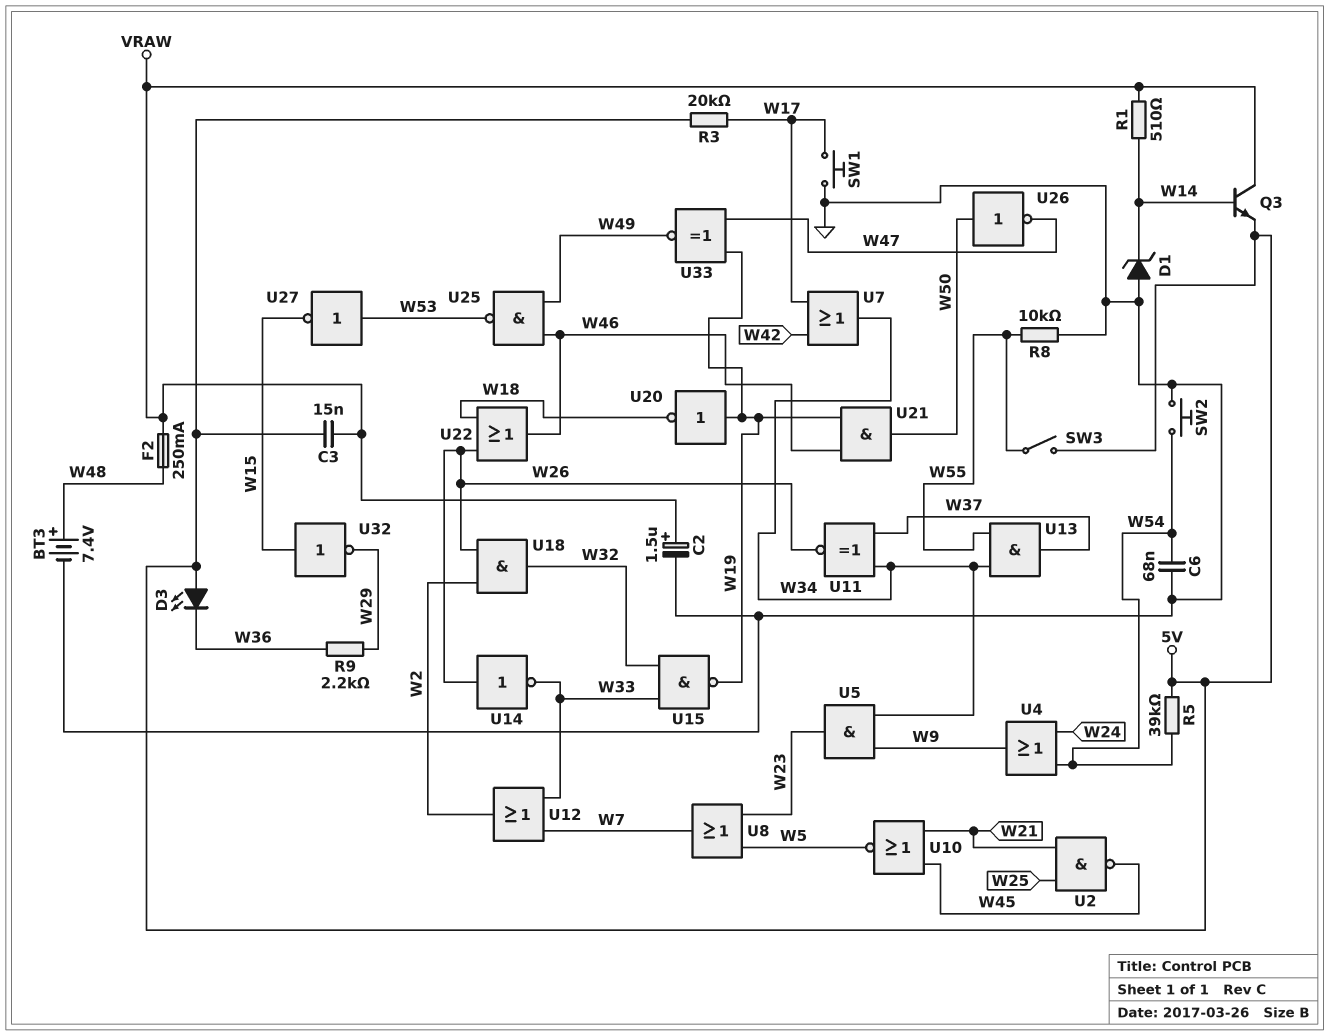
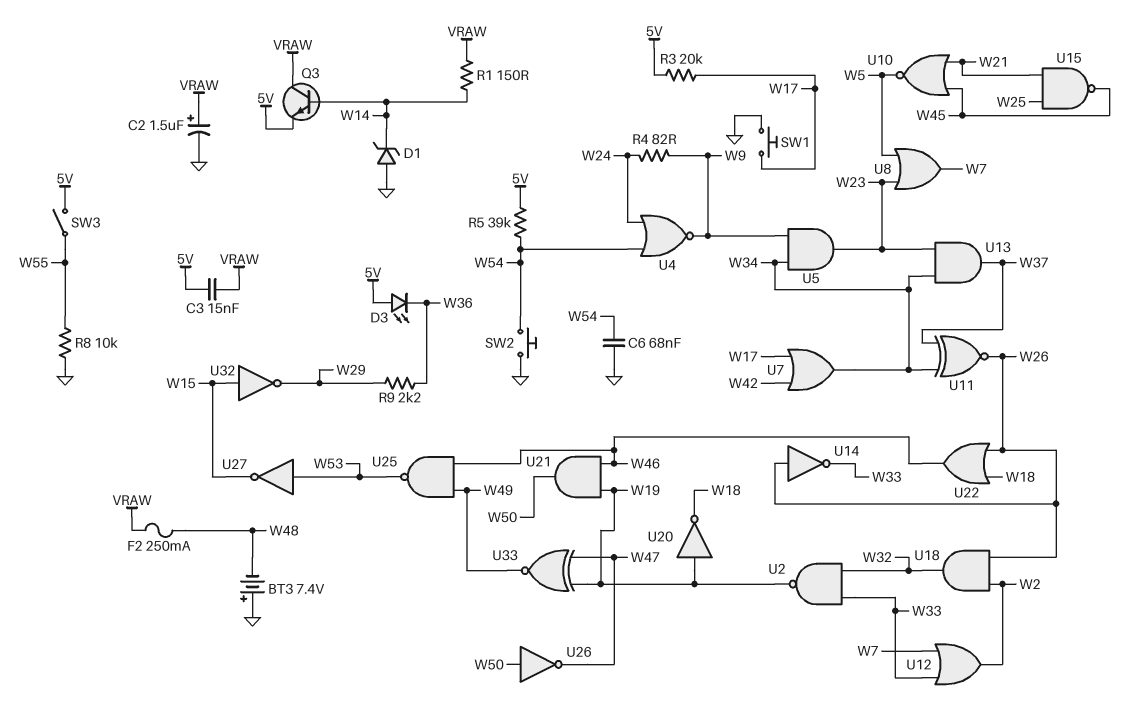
BT3: 7.4V (plus W48, minus GND) -> 7.4V (plus GND, minus W48)
R1: 510 (VRAW, W14) -> 150 (VRAW, W14)
R4: none -> 82 (W9, W24)
U2: NAND (in W21, in W25, out W45) -> NAND (in W32, in W33, out W19)
U4: OR (in W24, in W54, out W9) -> NOR (in W24, in W54, out W9)
U13: AND (in W34, in W55, out W37) -> AND (in W23, in W34, out W37)
U15: NAND (in W32, in W33, out W19) -> NAND (in W21, in W25, out W45)

